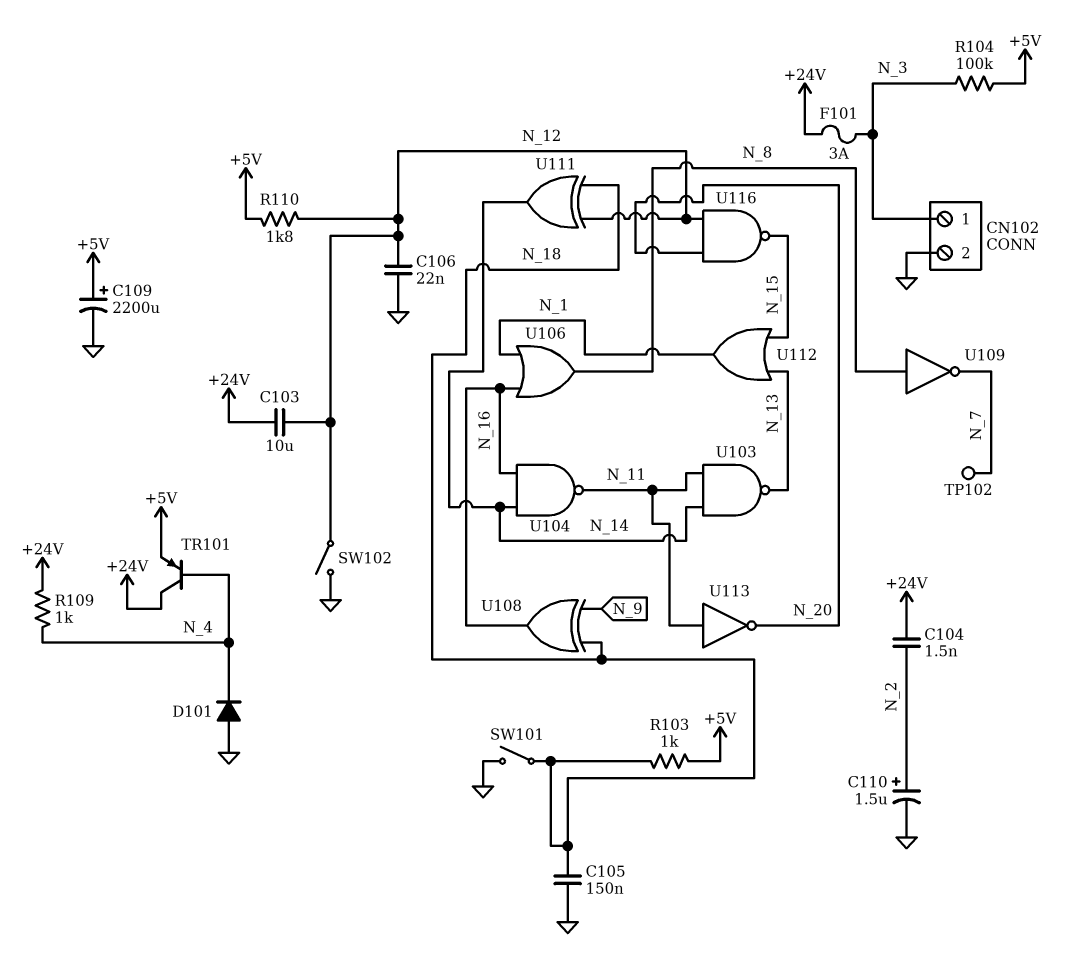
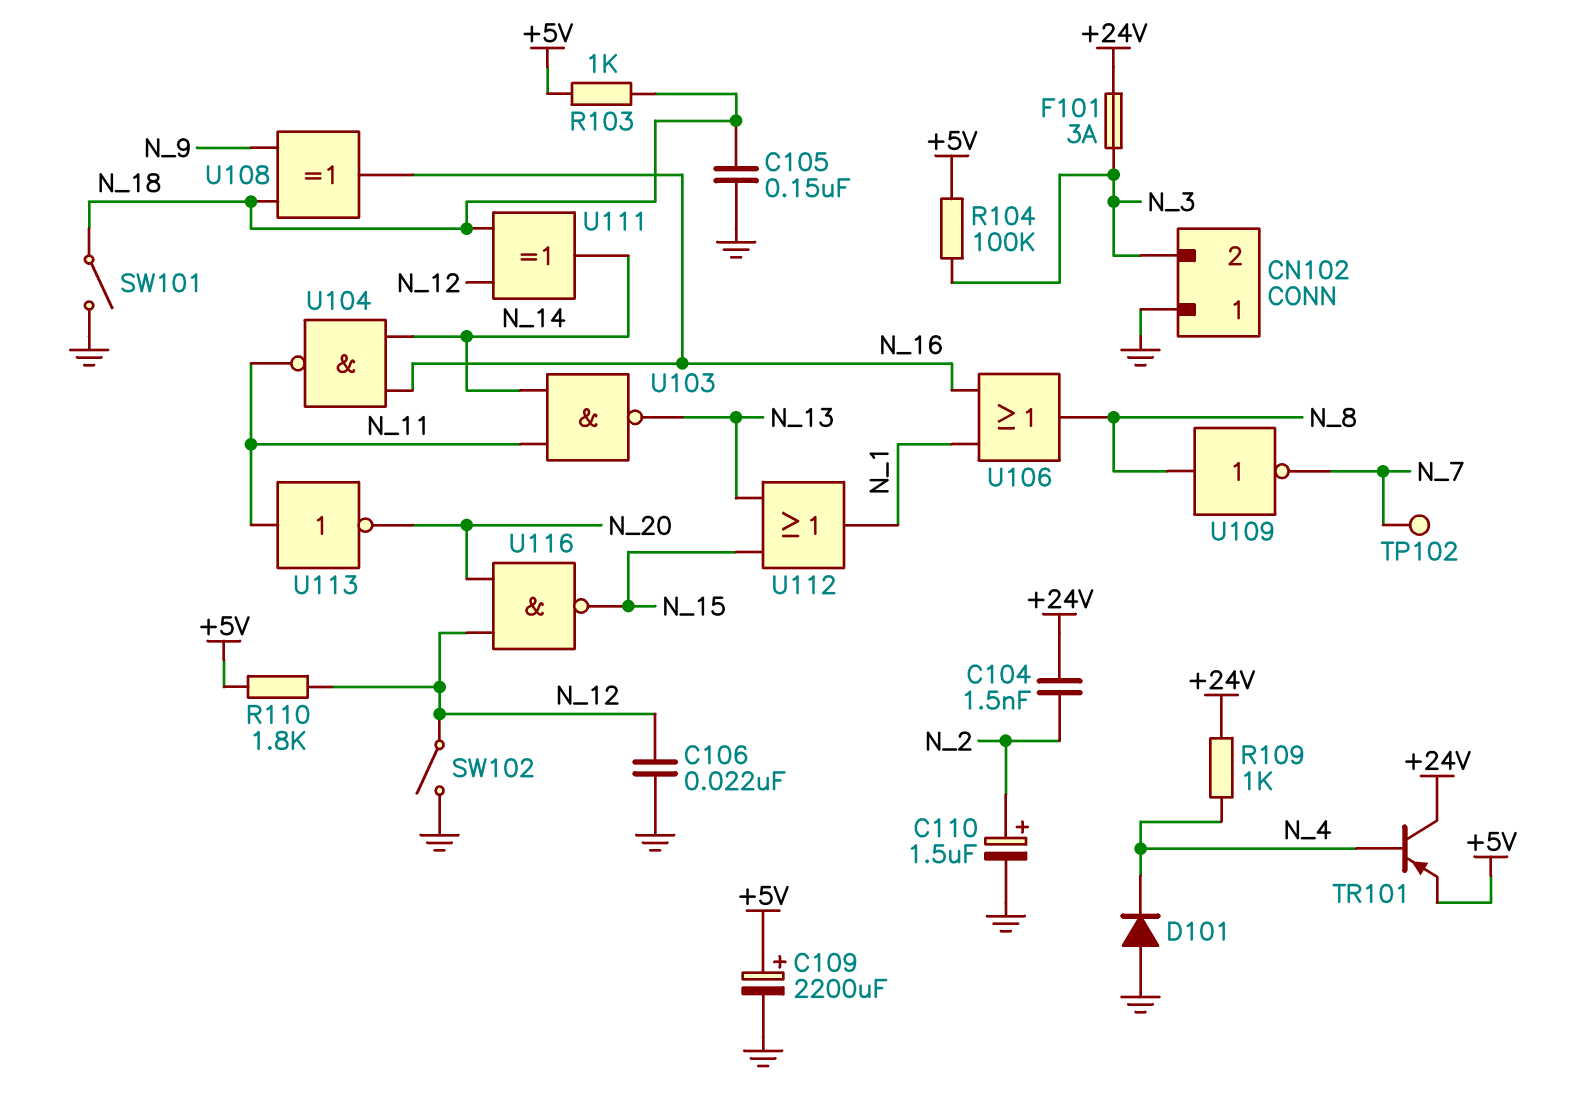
C103: 10uF (+24V, N_12) -> none
CN102 pin 1: N_3 -> GND
CN102 pin 2: GND -> N_3

